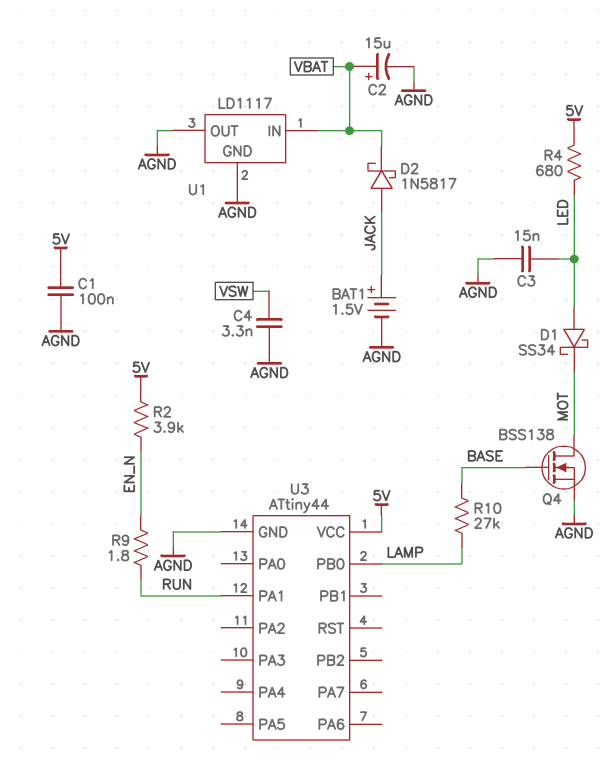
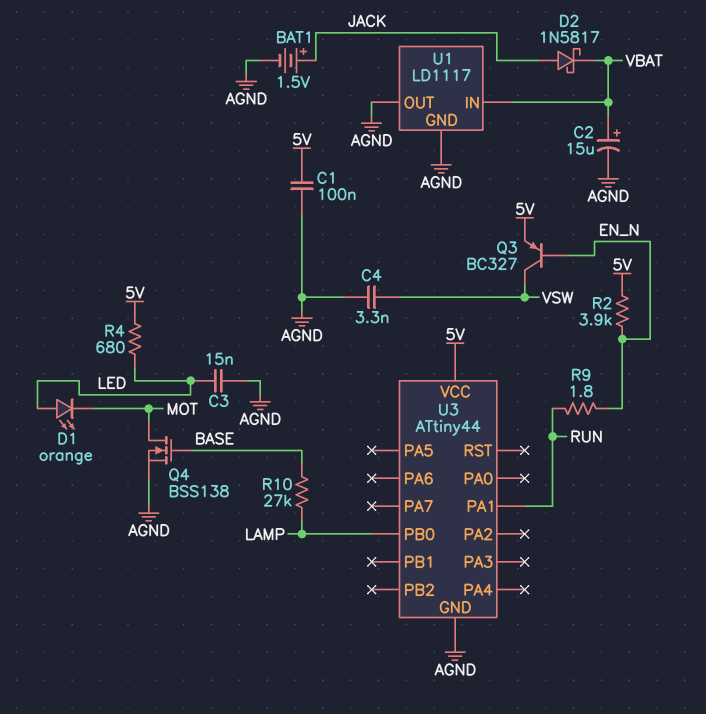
D1: schottky SS34 (A LED, K MOT) -> LED orange (A LED, K MOT)
Q3: none -> PNP BC327 (B EN_N, C VSW, E 5V)

